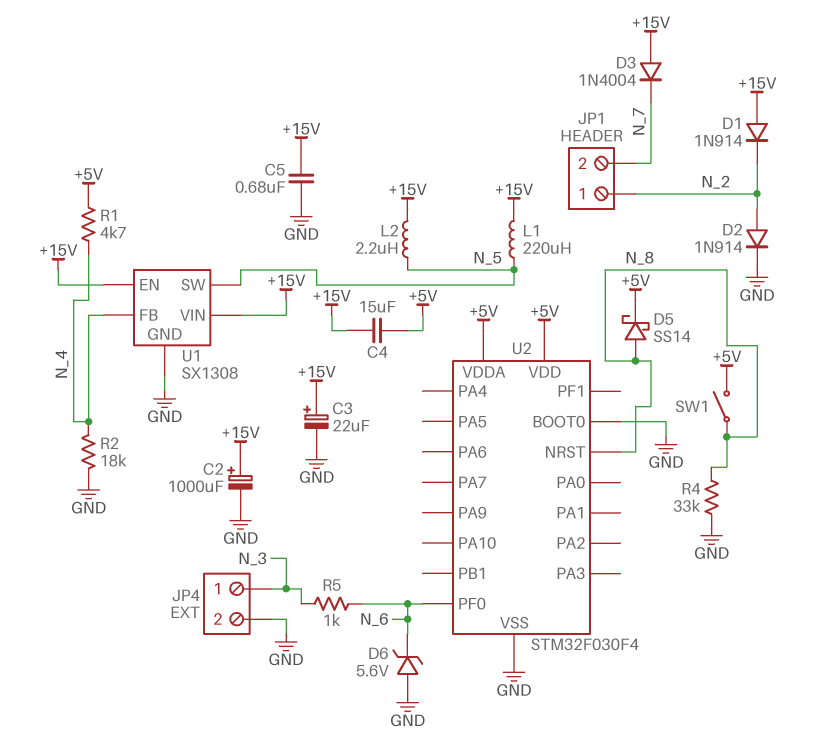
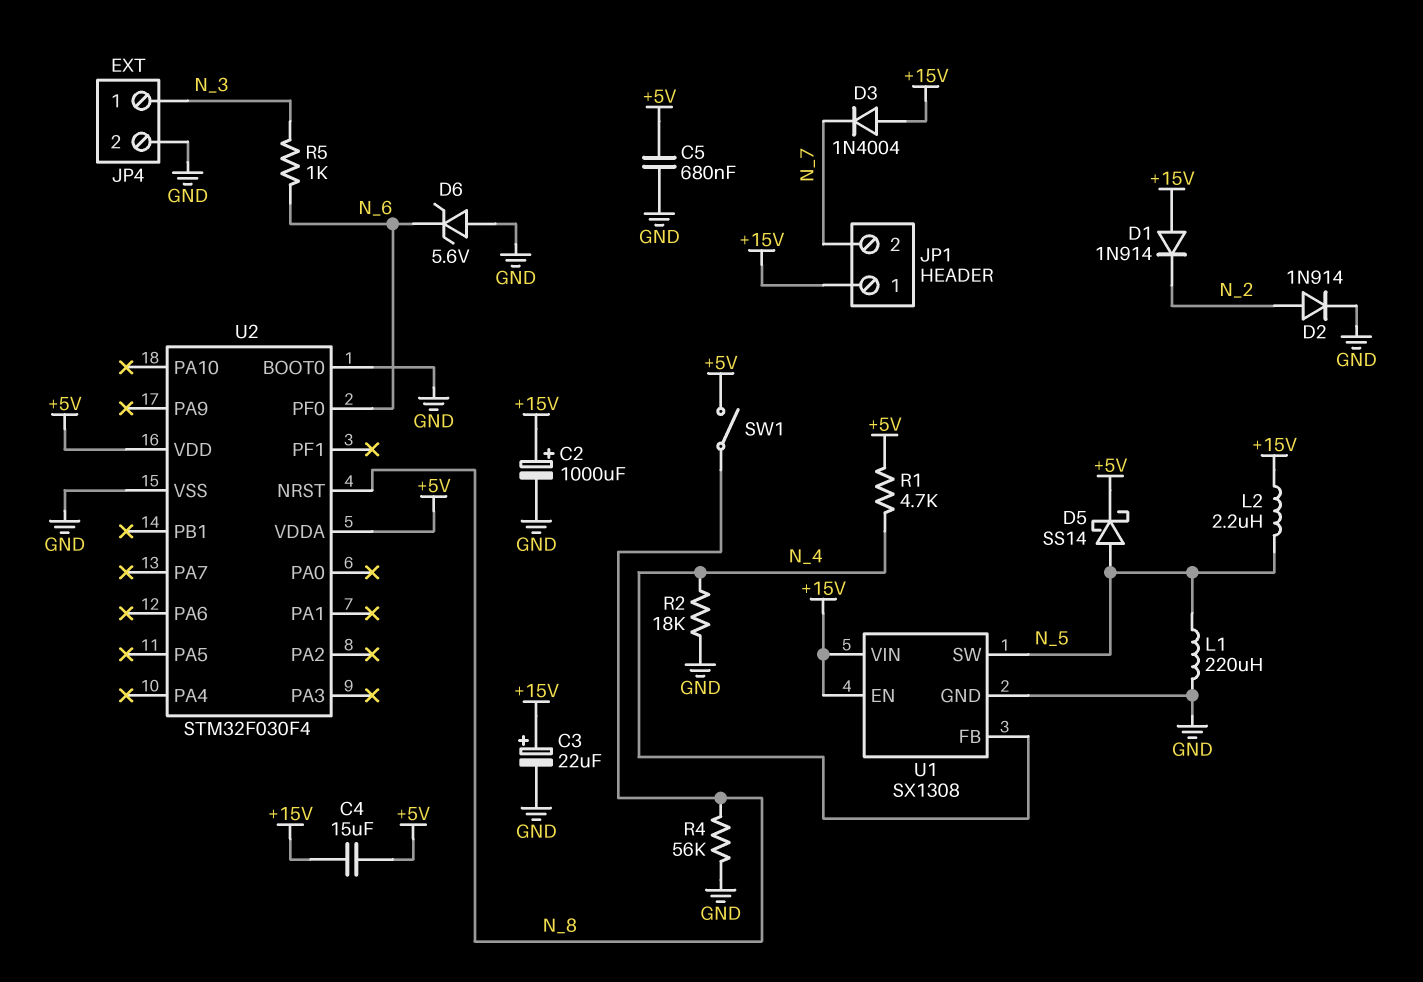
C5: 680nF (+15V, GND) -> 680nF (+5V, GND)
D5: schottky SS14 (A N_8, K +5V) -> schottky SS14 (A N_5, K +5V)
JP1 pin 1: N_2 -> +15V
L1: 220uH (+15V, N_5) -> 220uH (GND, N_5)
R4: 33k (GND, N_8) -> 56k (GND, N_8)

